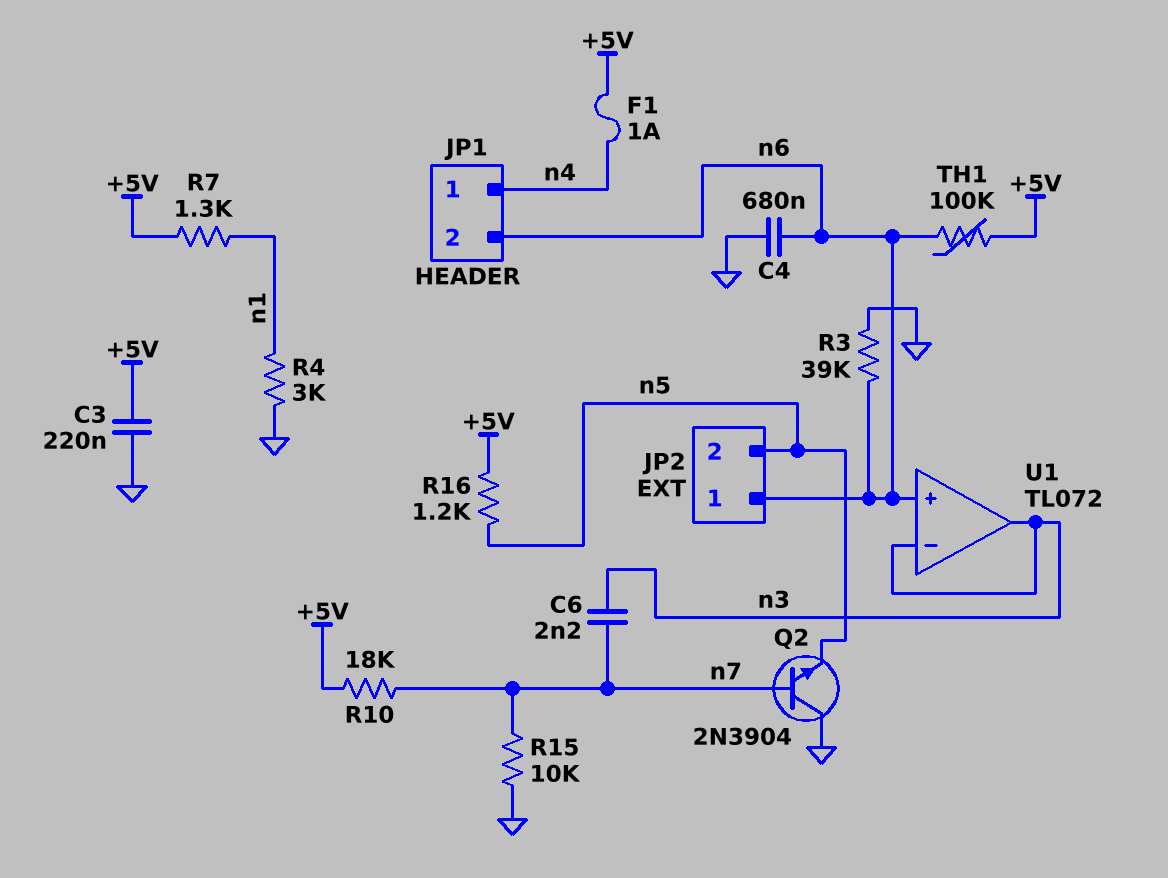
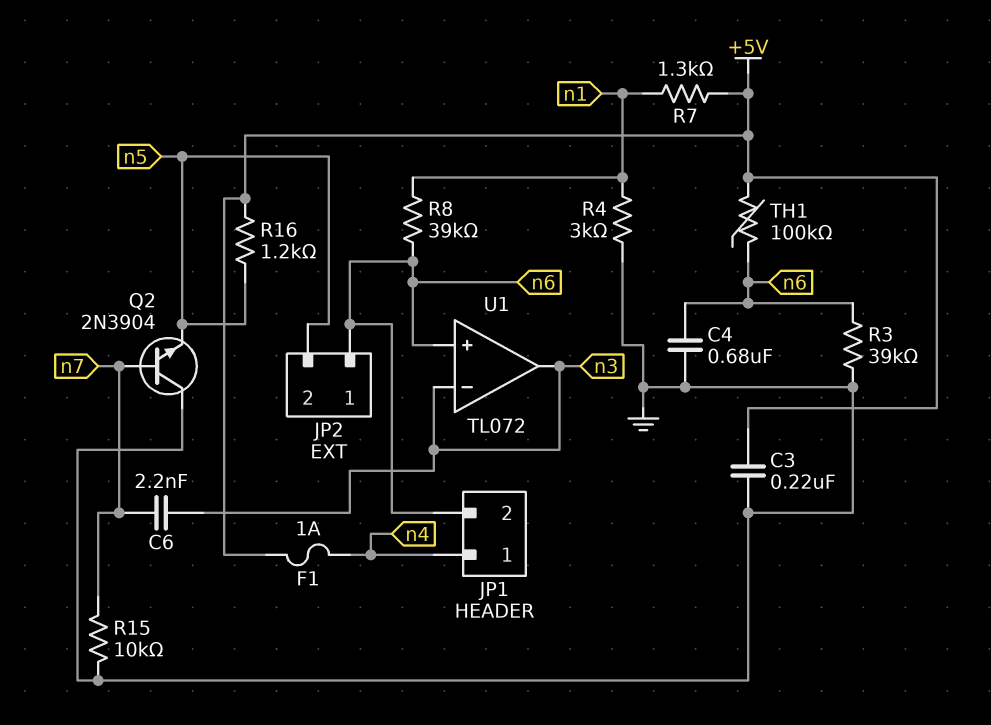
R8: none -> 39k (n1, n6)
R10: 18k (+5V, n7) -> none

